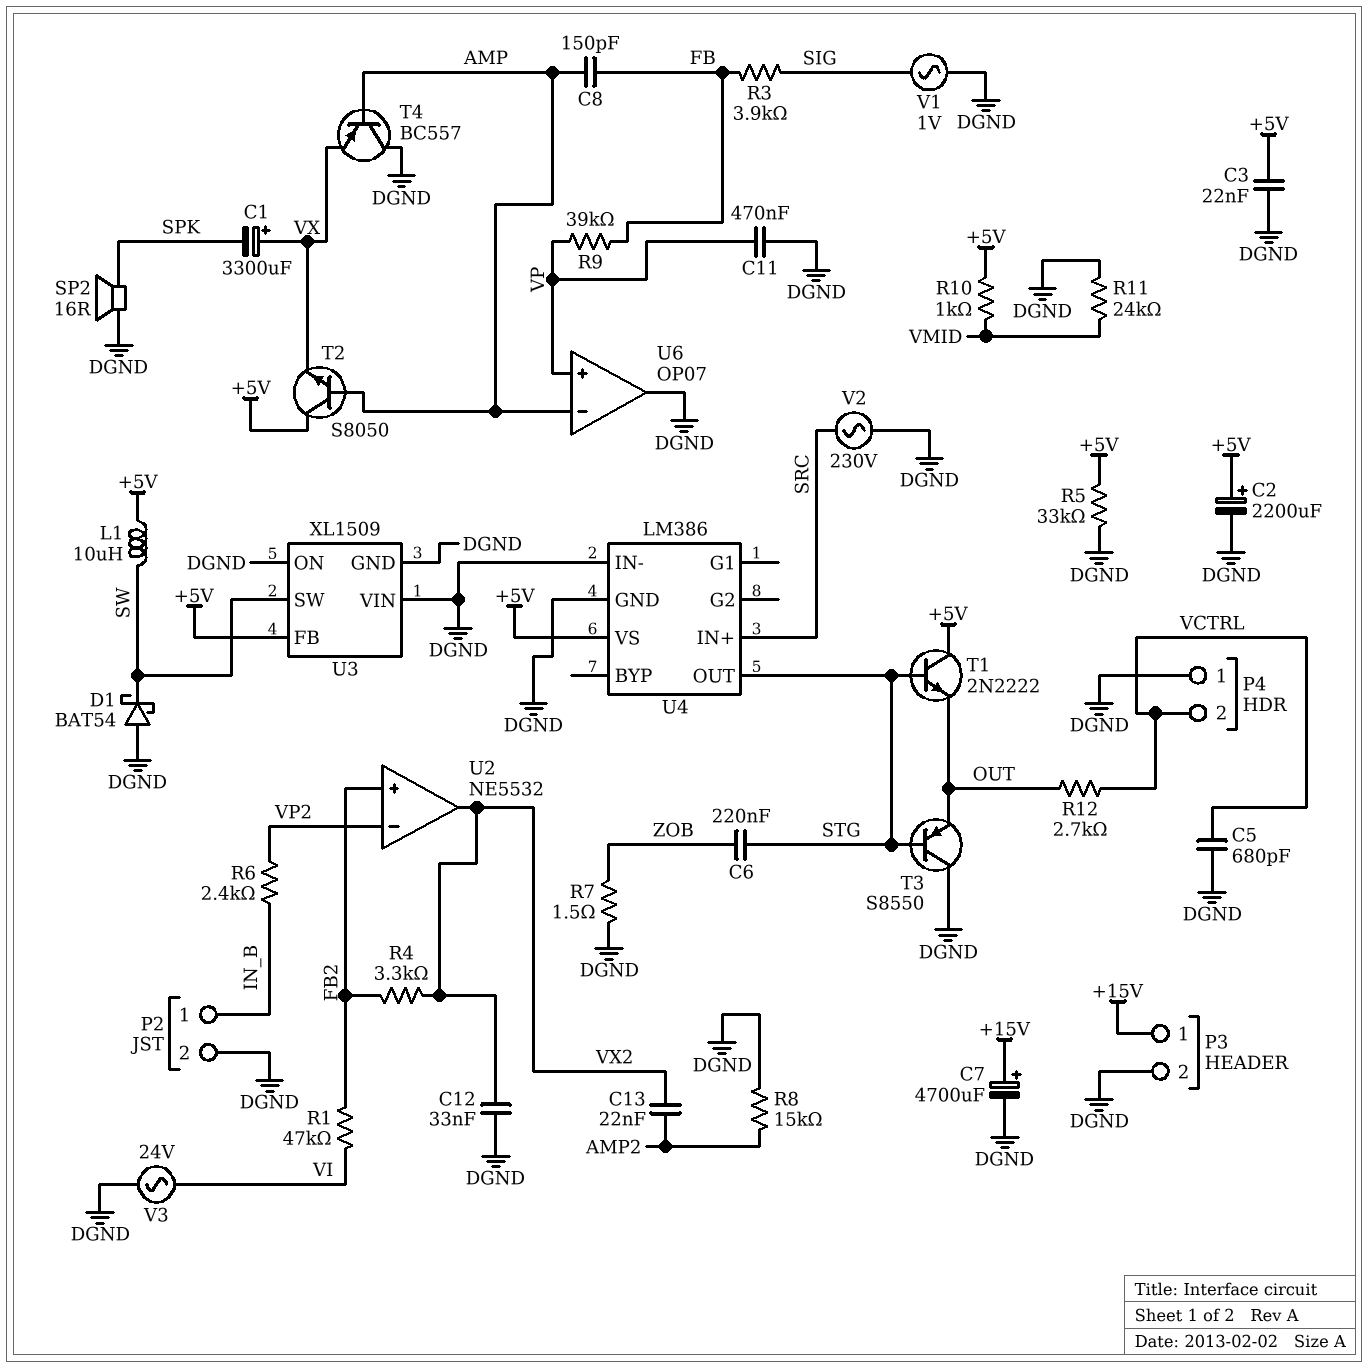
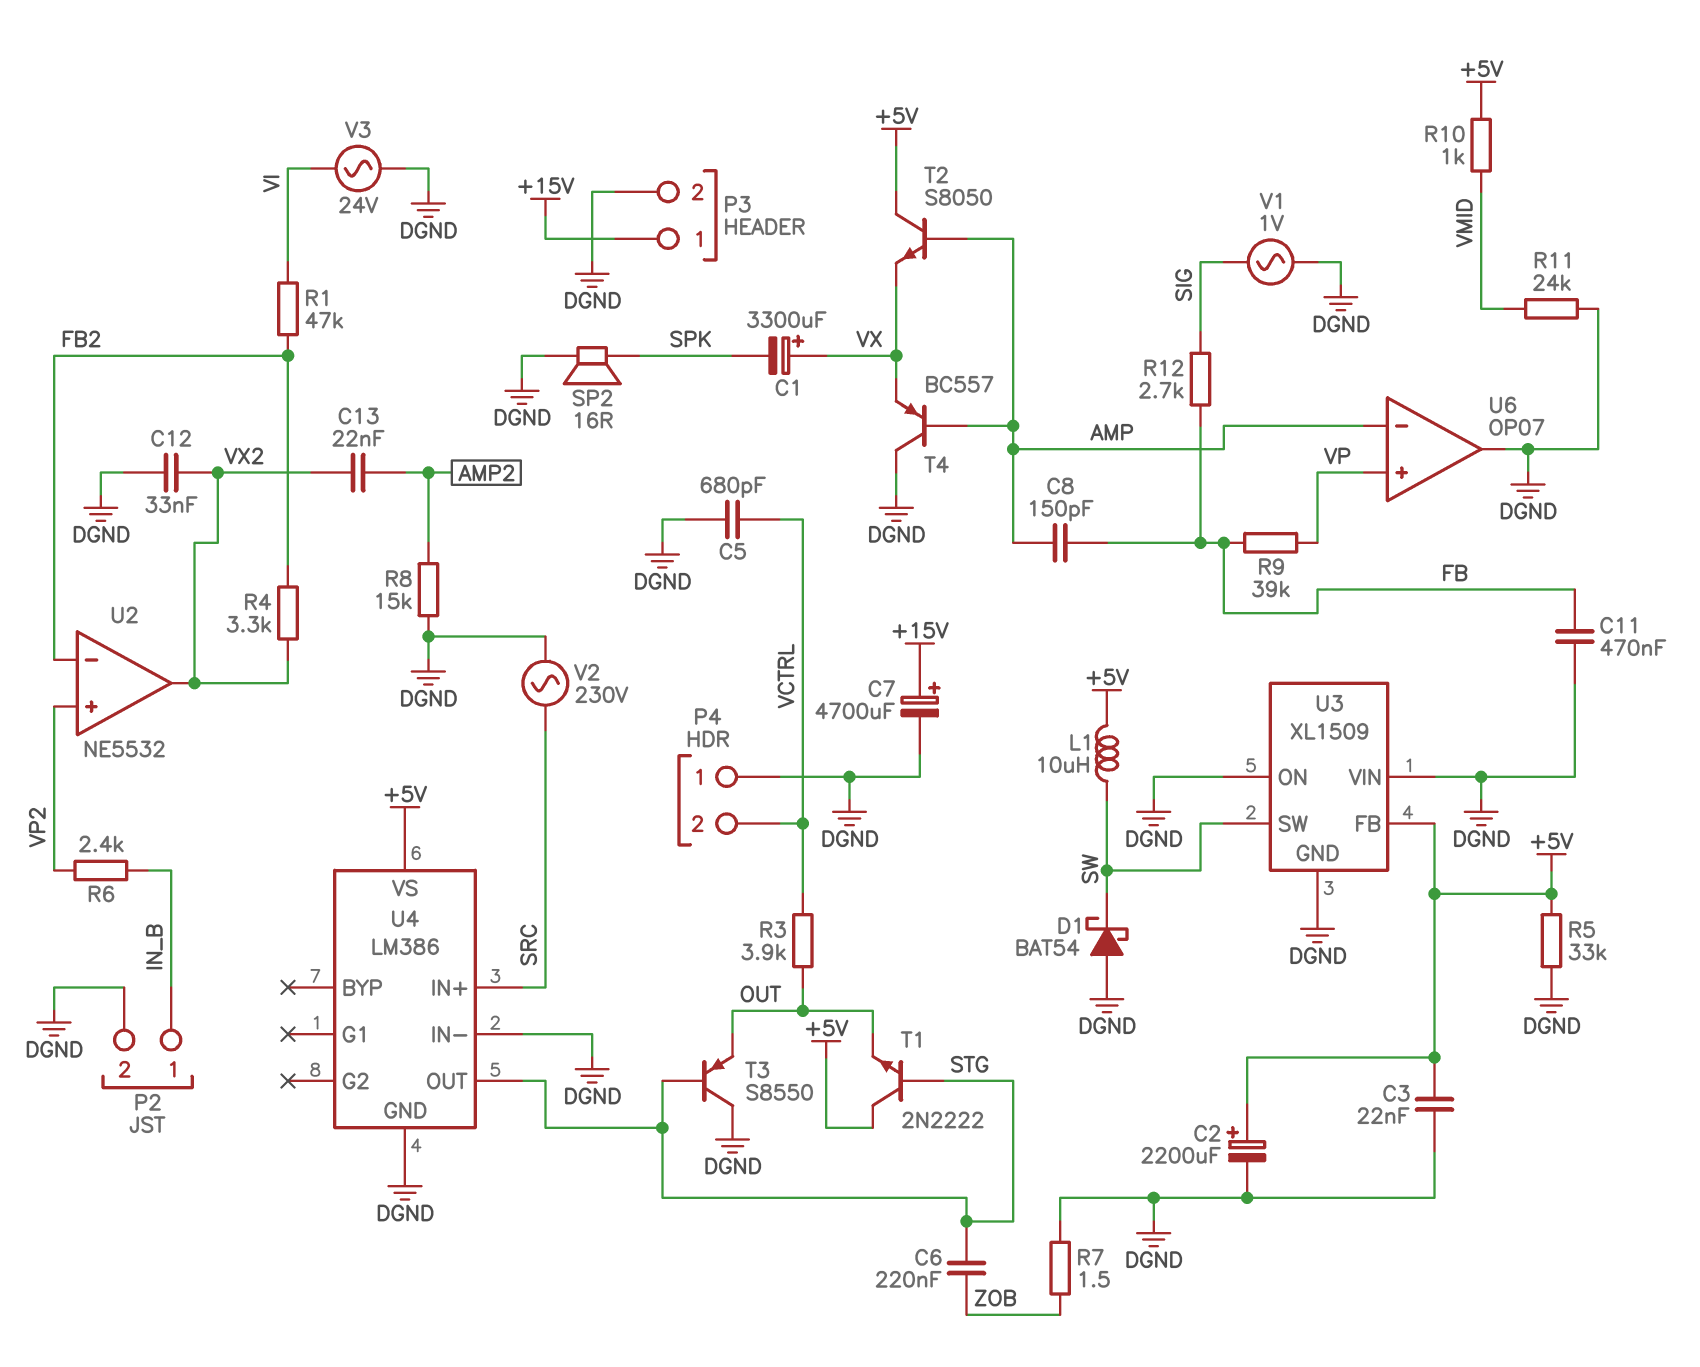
C11: 470nF (DGND, VP) -> 470nF (DGND, FB)
R3: 3.9k (FB, SIG) -> 3.9k (OUT, VCTRL)
R12: 2.7k (OUT, VCTRL) -> 2.7k (FB, SIG)
U2 pin in+: FB2 -> VP2
U2 pin in-: VP2 -> FB2

